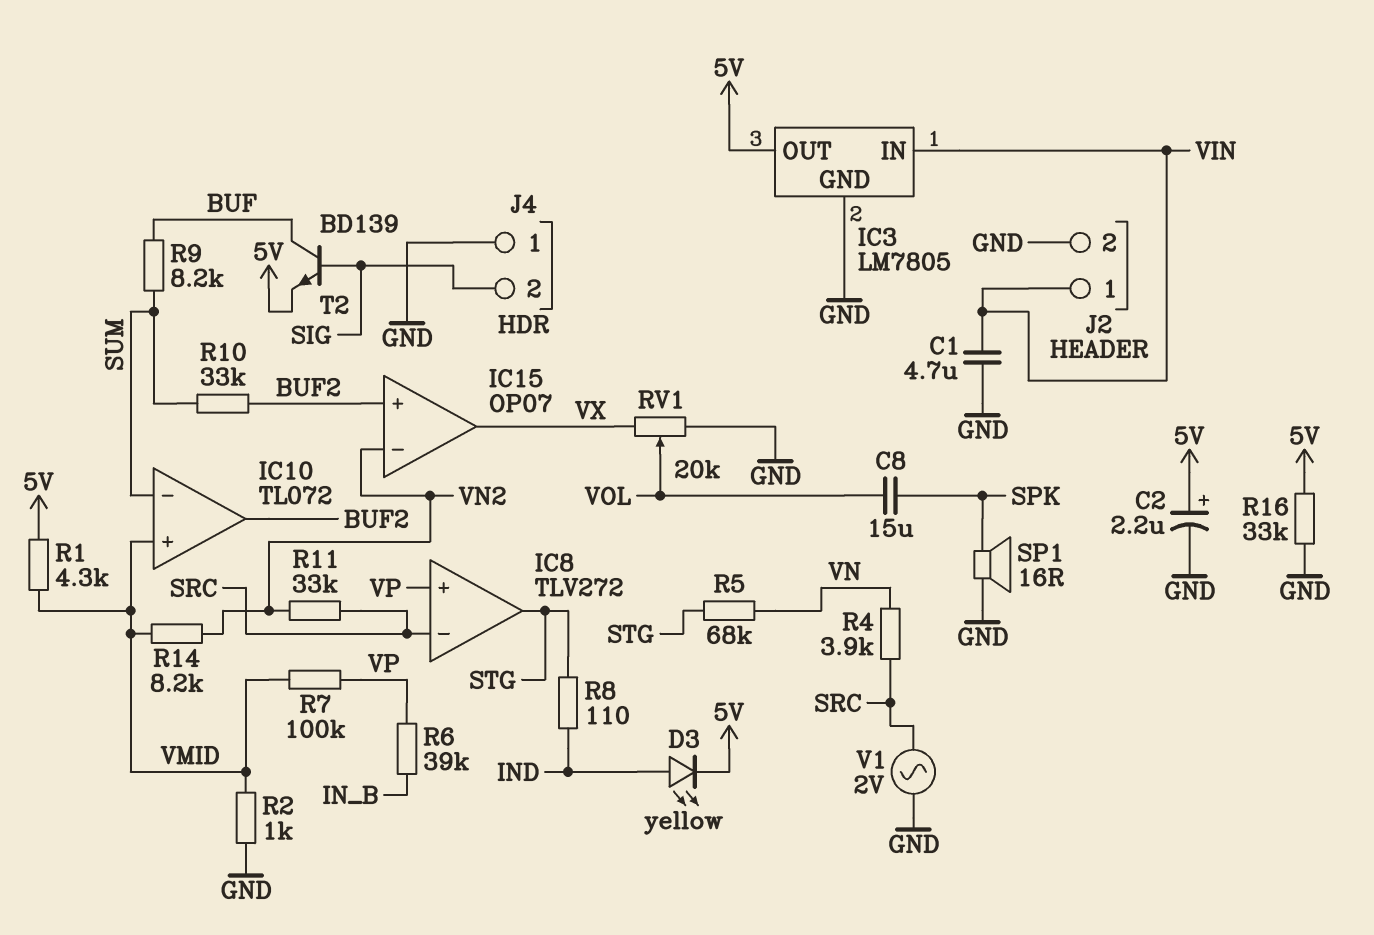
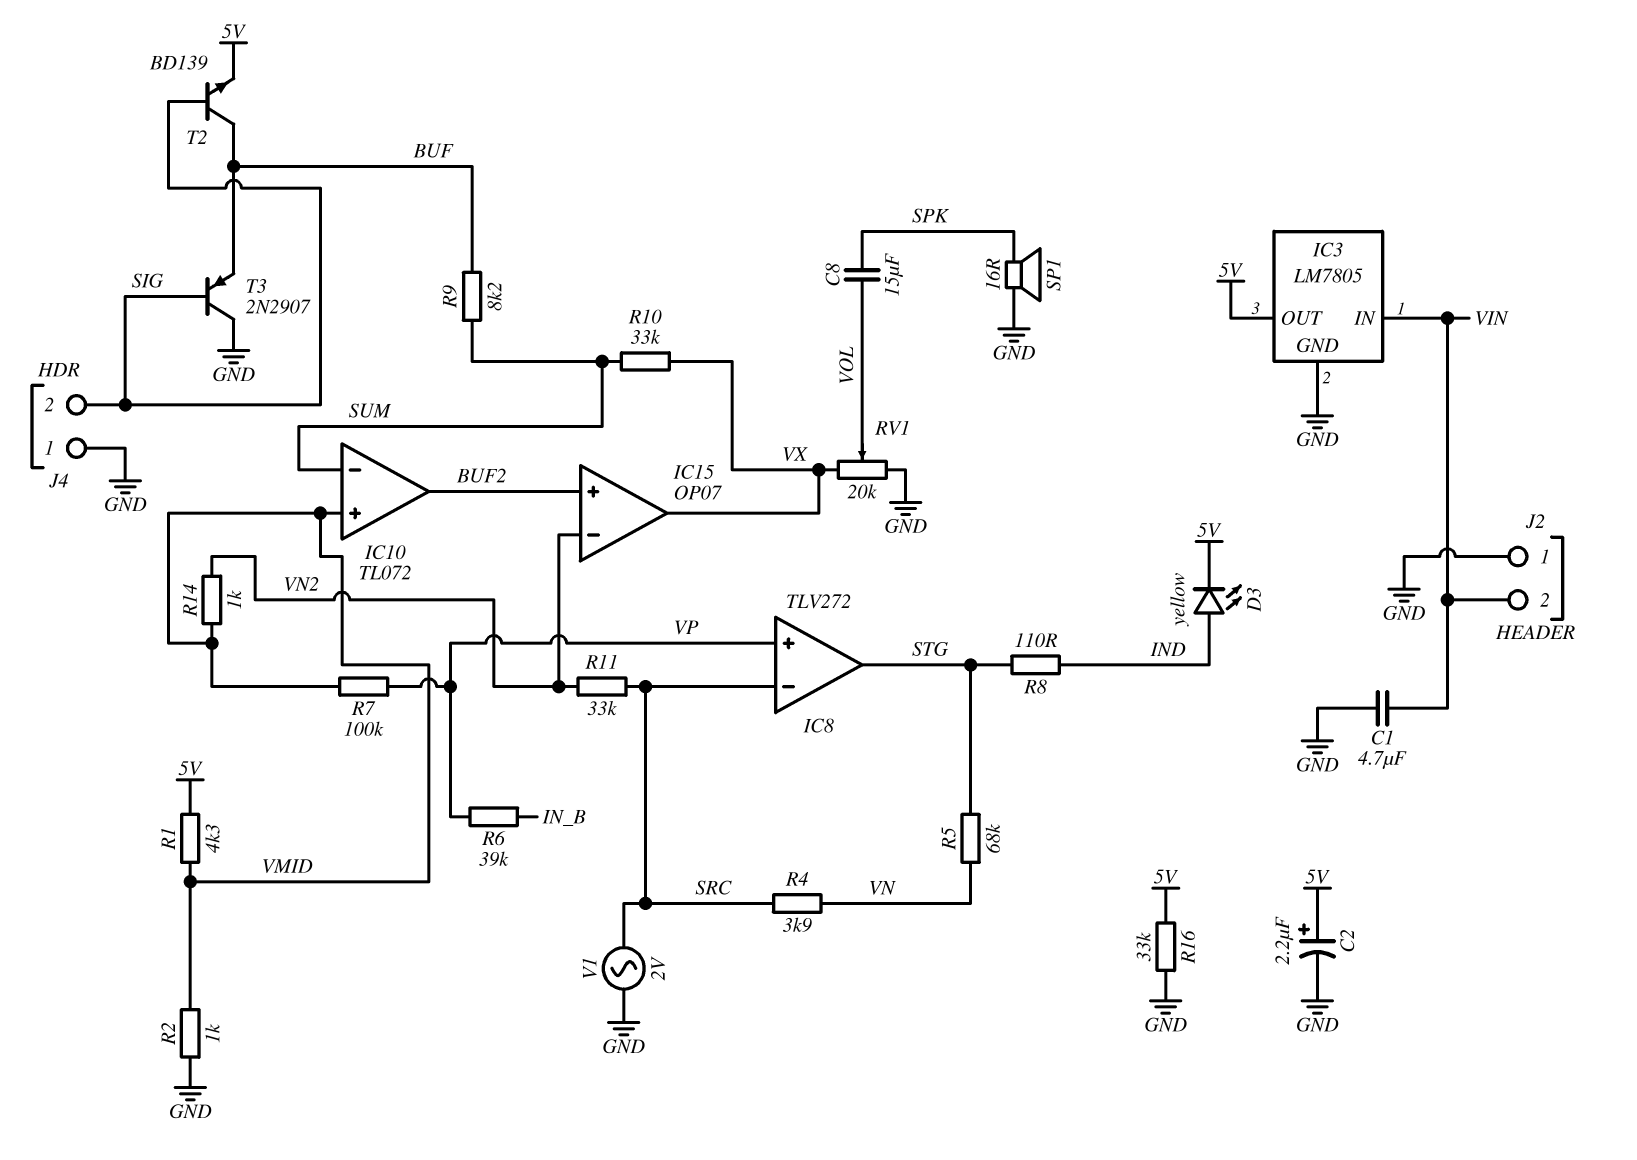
J2 pin 1: VIN -> GND
J2 pin 2: GND -> VIN
R10: 33k (BUF2, SUM) -> 33k (SUM, VX)
R14: 8.2k (VMID, VN2) -> 1k (VMID, VN2)
T3: none -> PNP 2N2907 (B SIG, C GND, E BUF)

